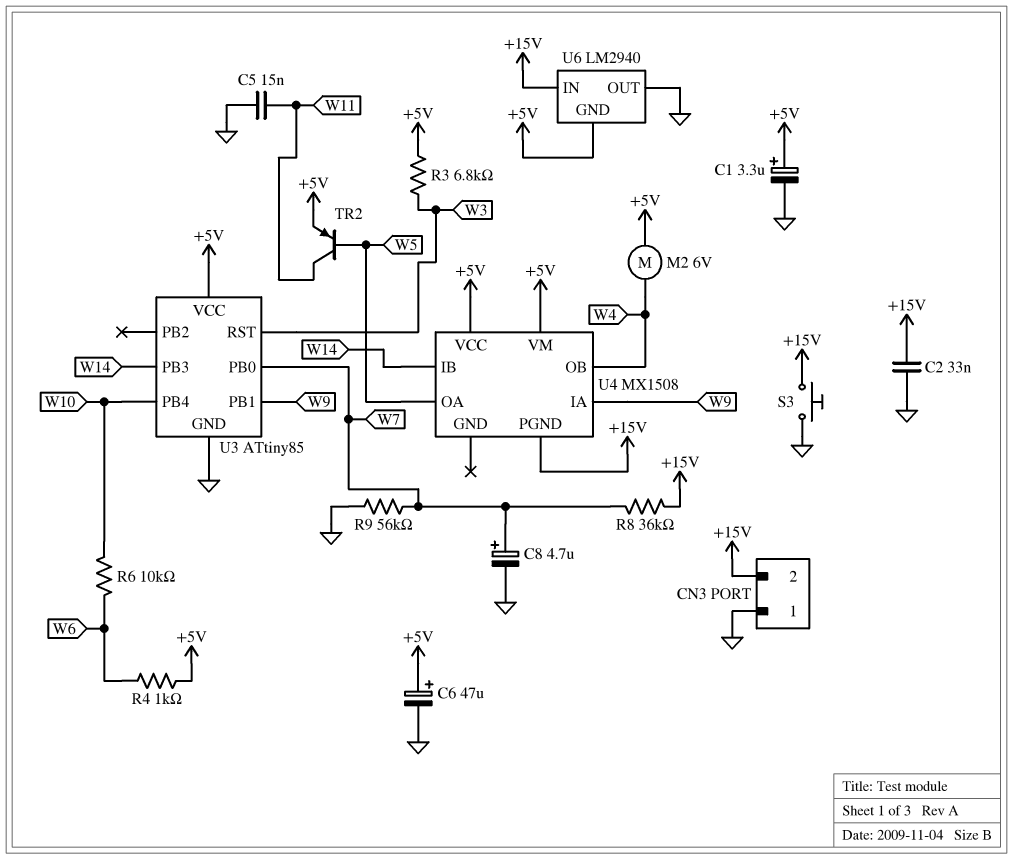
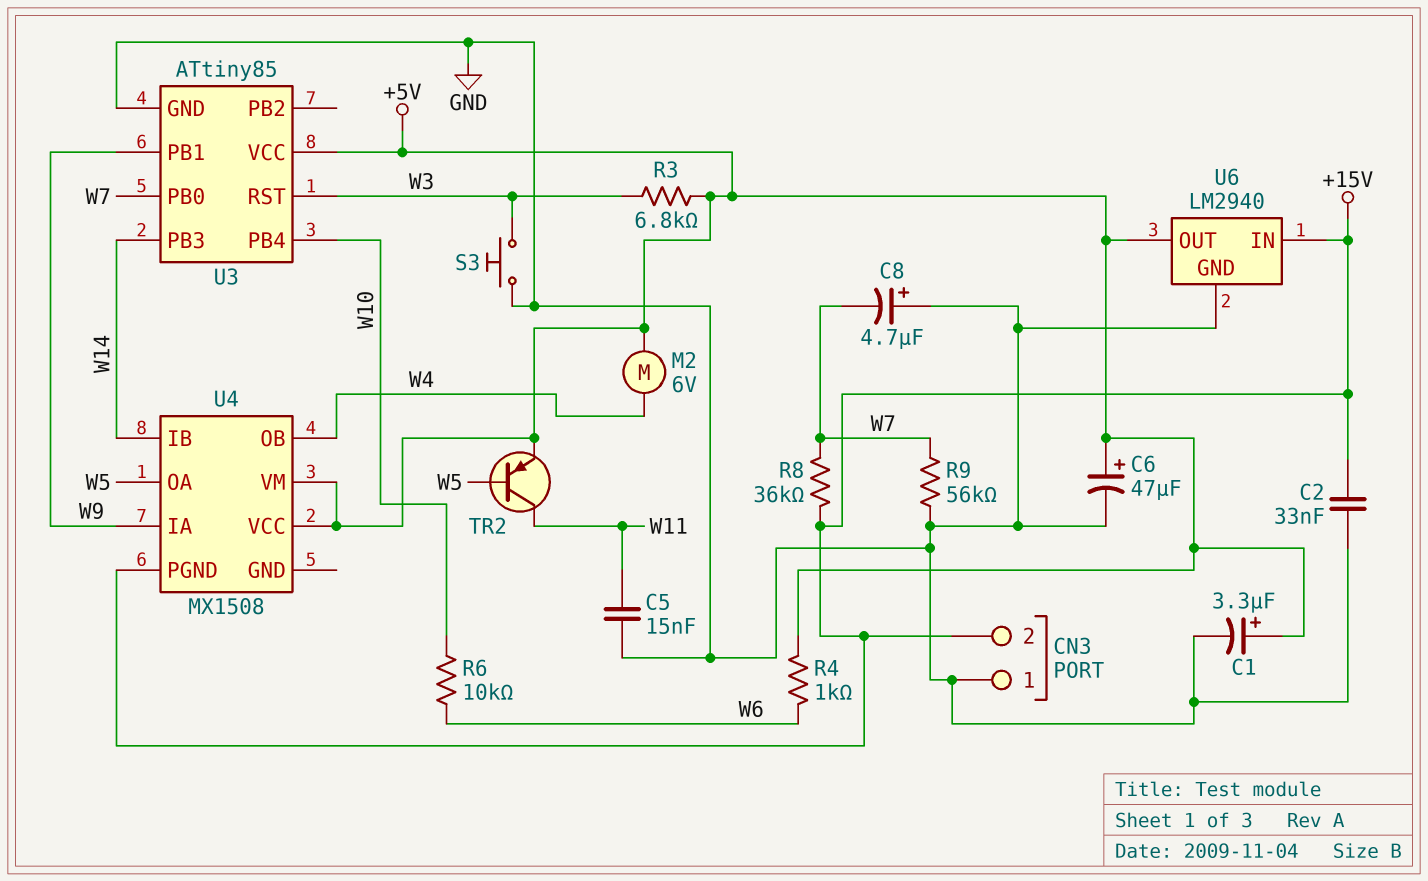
C8: 4.7uF (plus W7, minus GND) -> 4.7uF (plus GND, minus W7)
S3: button (+15V, GND) -> button (GND, W3)
U6 pin GND: +5V -> GND
U6 pin OUT: GND -> +5V

